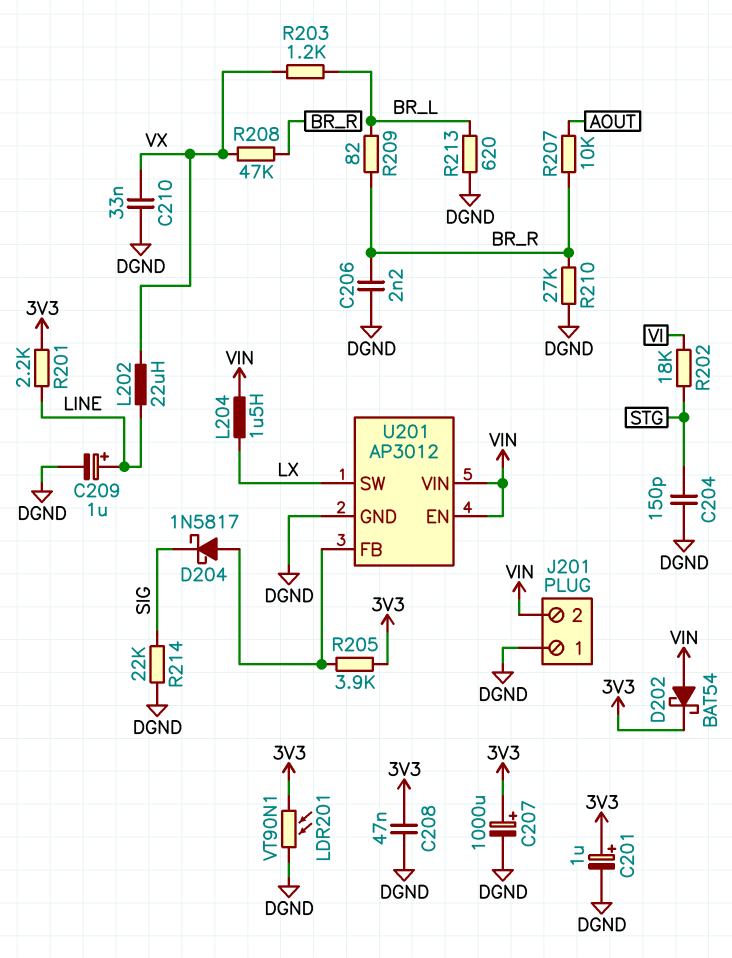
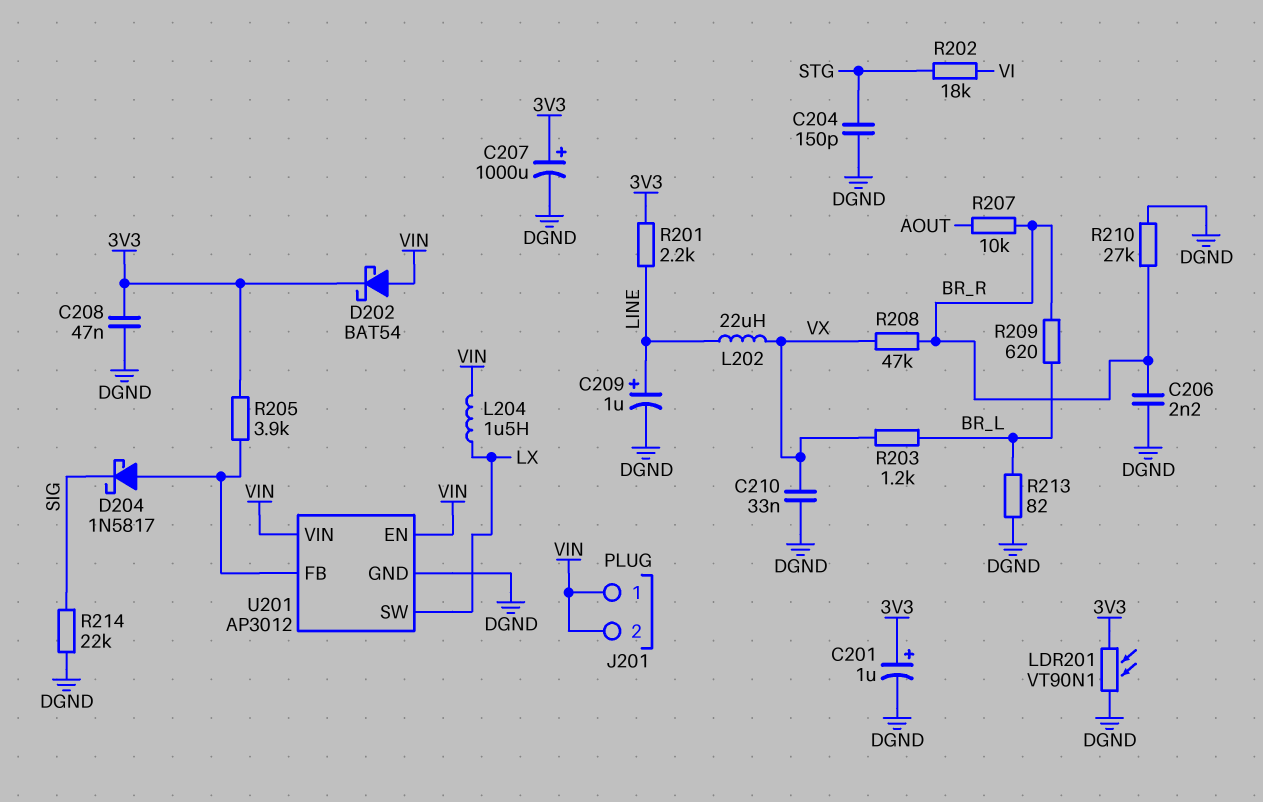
J201 pin 1: DGND -> VIN
R209: 82 (BR_L, BR_R) -> 620 (BR_L, BR_R)
R213: 620 (BR_L, DGND) -> 82 (BR_L, DGND)

